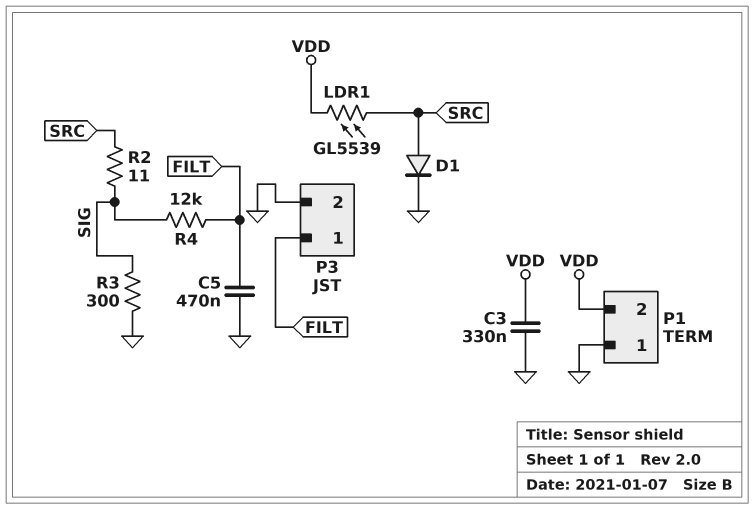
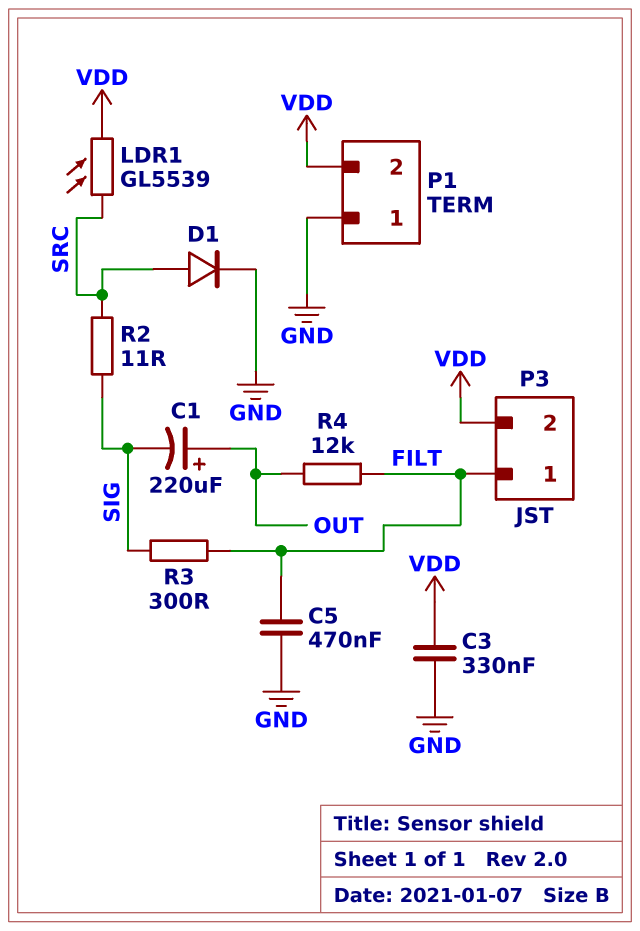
C1: none -> 220uF (plus OUT, minus SIG)
P3 pin 2: GND -> VDD
R3: 300 (GND, SIG) -> 300 (FILT, SIG)
R4: 12k (FILT, SIG) -> 12k (FILT, OUT)

